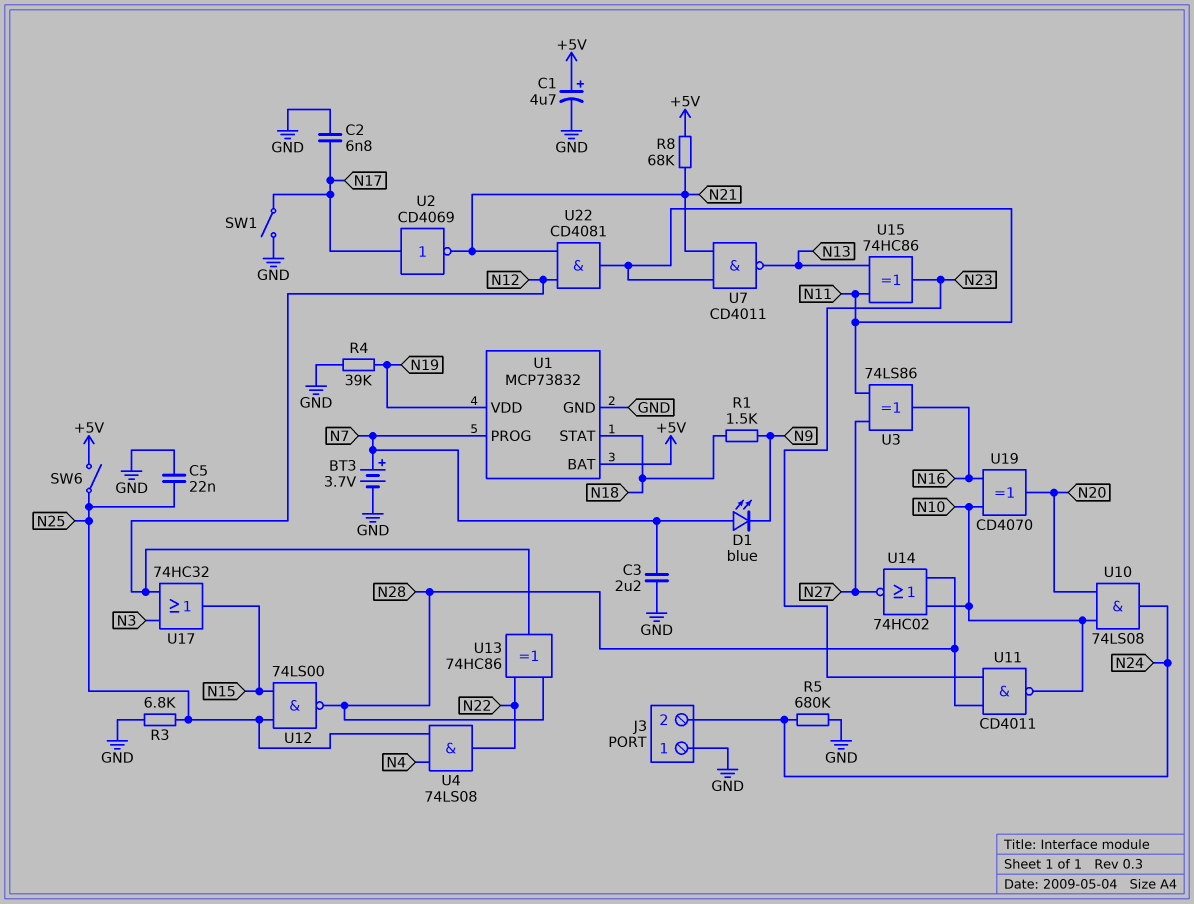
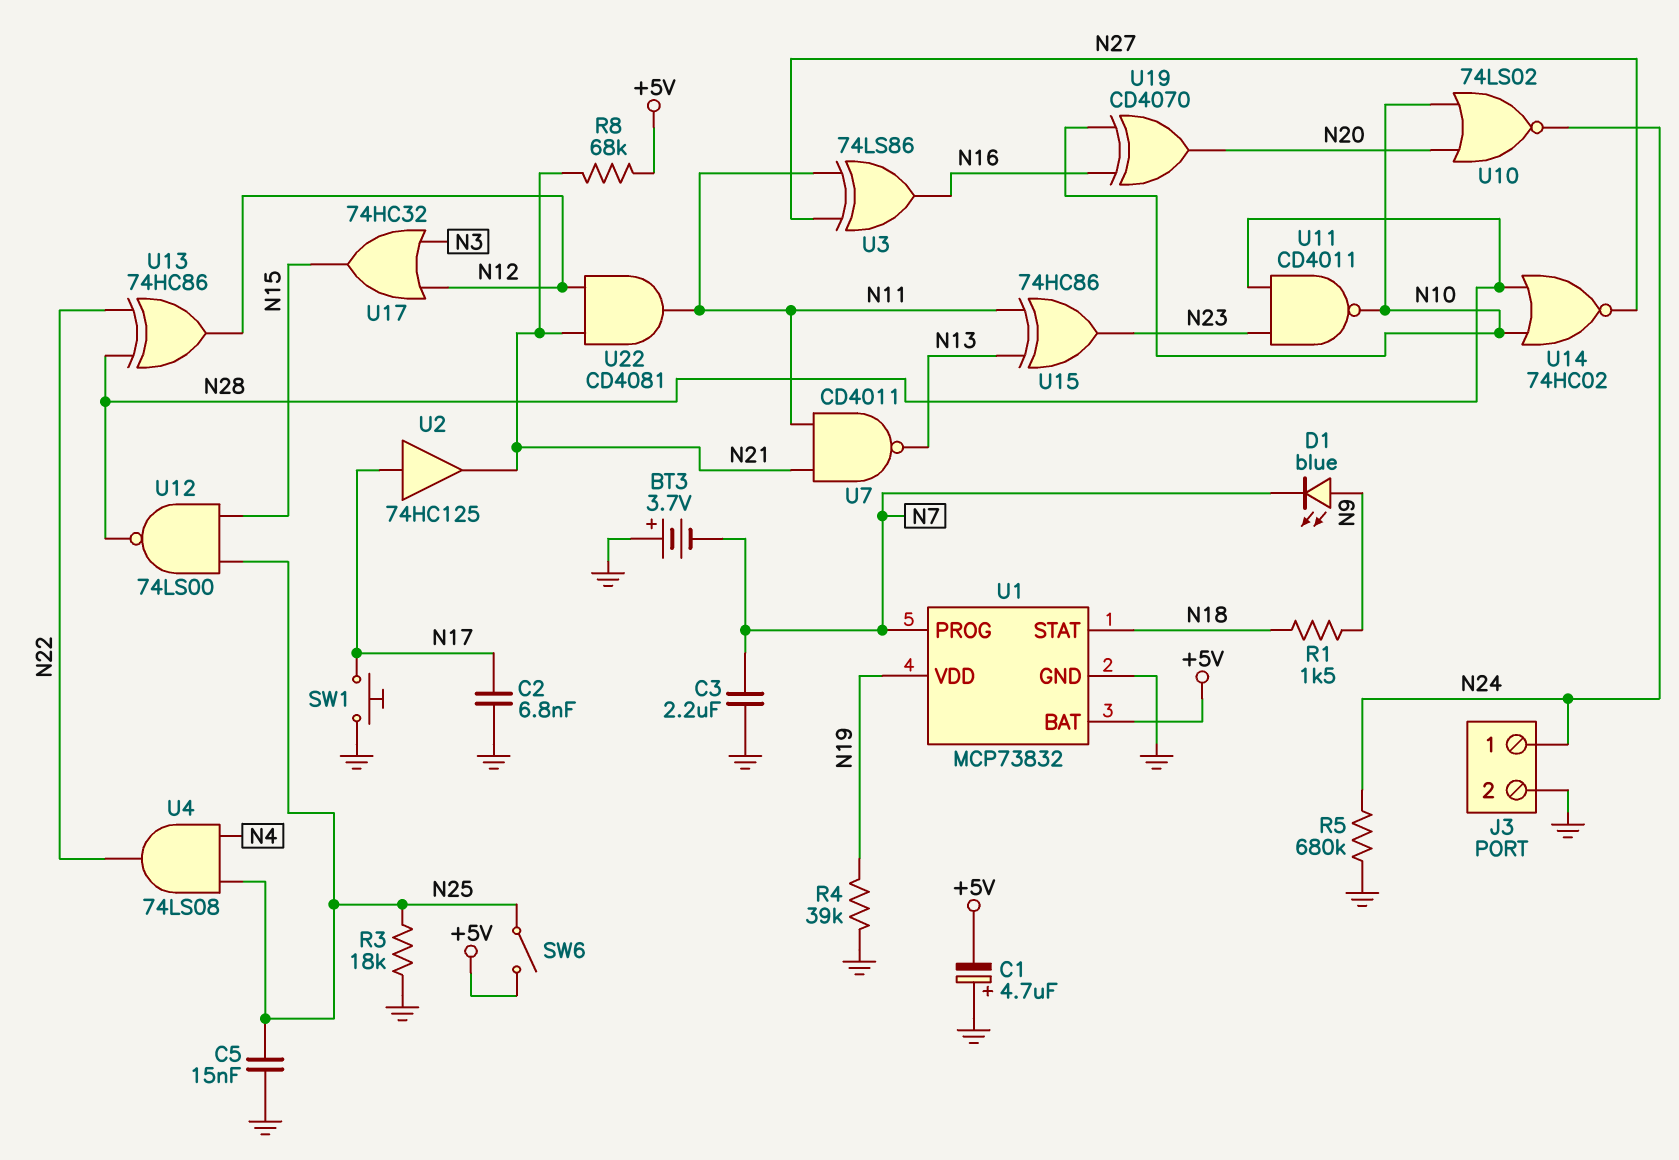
BT3: 3.7V (plus N7, minus GND) -> 3.7V (plus GND, minus N7)
C1: 4.7uF (plus +5V, minus GND) -> 4.7uF (plus GND, minus +5V)
C5: 22nF (GND, N25) -> 15nF (GND, N25)
D1: LED blue (A N7, K N9) -> LED blue (A N9, K N7)
J3 pin 1: GND -> N24
J3 pin 2: N24 -> GND
R3: 6.8k (GND, N25) -> 18k (GND, N25)
SW1: switch (GND, N17) -> button (GND, N17)
U2: NOT CD4069 (in N17, out N21) -> buffer 74HC125 (in N17, out N21)
U10: AND 74LS08 (in N10, in N20, out N24) -> NOR 74LS02 (in N10, in N20, out N24)

